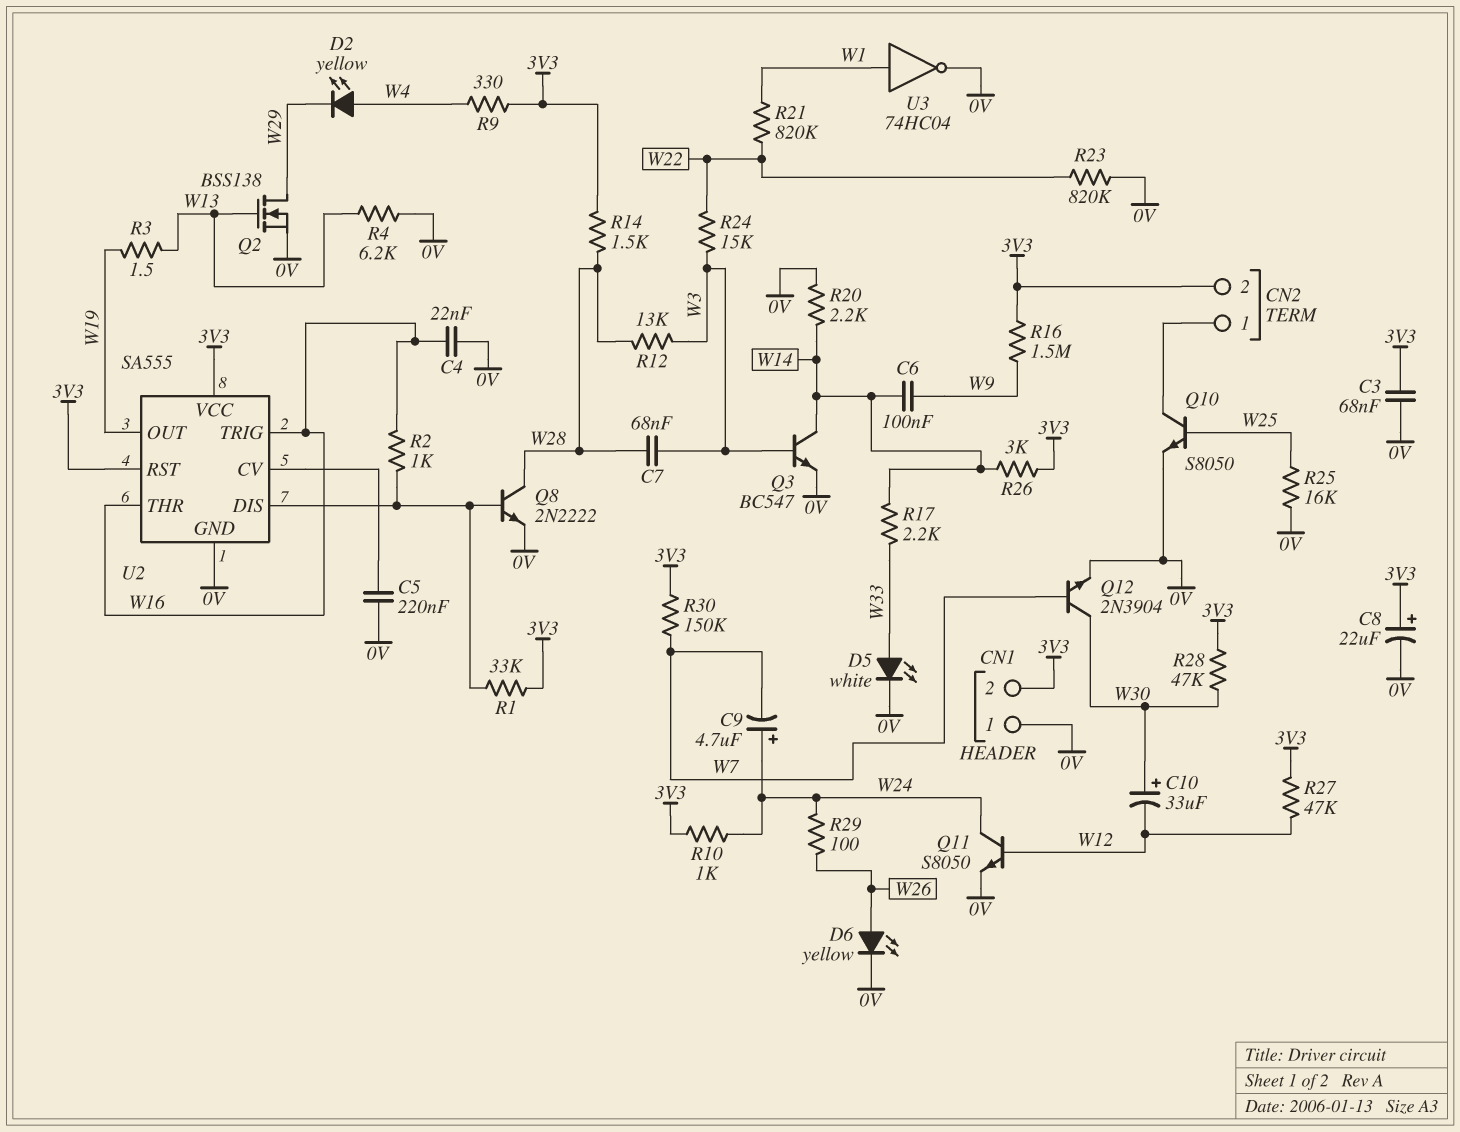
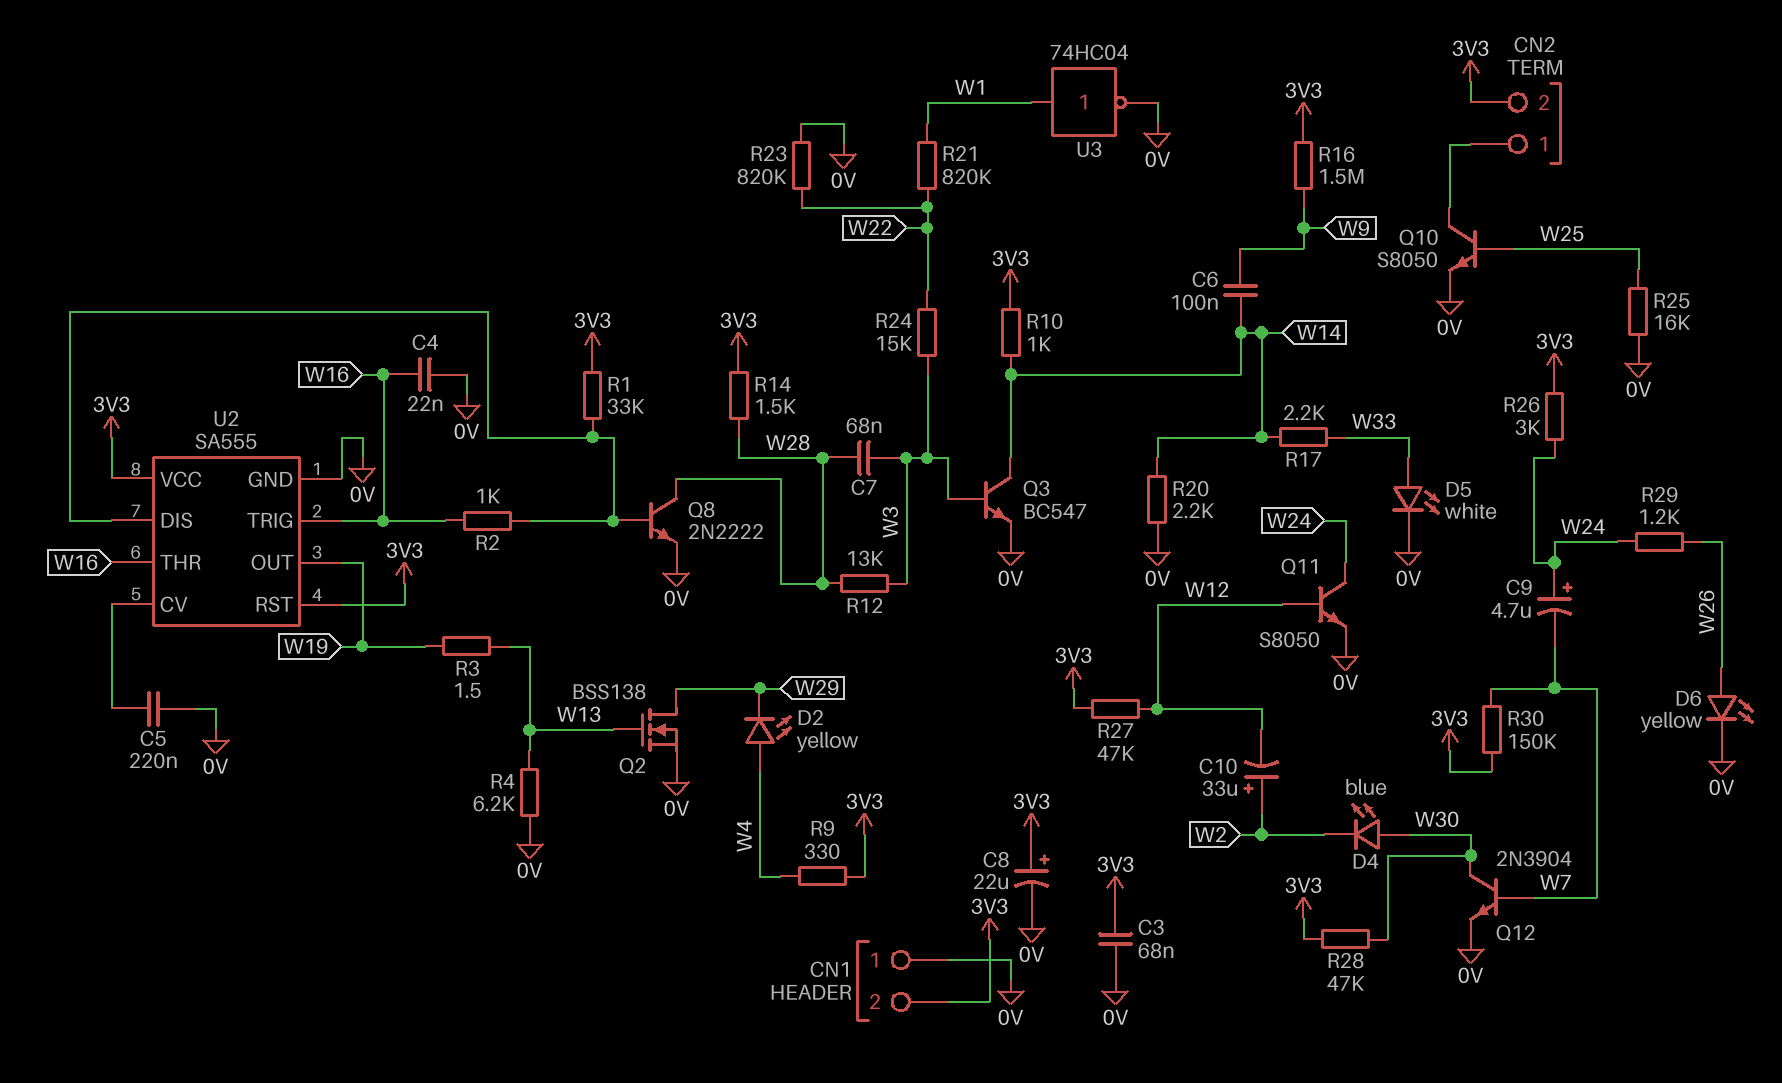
C10: 33uF (plus W30, minus W12) -> 33uF (plus W2, minus W12)
D4: none -> LED blue (A W30, K W2)
R10: 1k (3V3, W24) -> 1k (3V3, W14)
R26: 3k (3V3, W14) -> 3k (3V3, W24)
R29: 100 (W24, W26) -> 1.2k (W24, W26)

